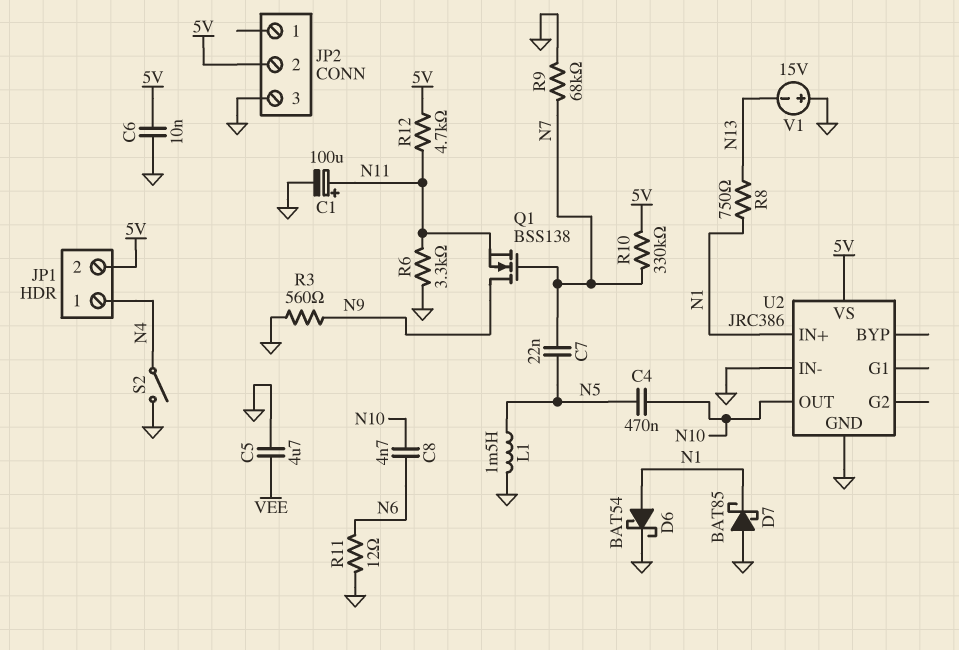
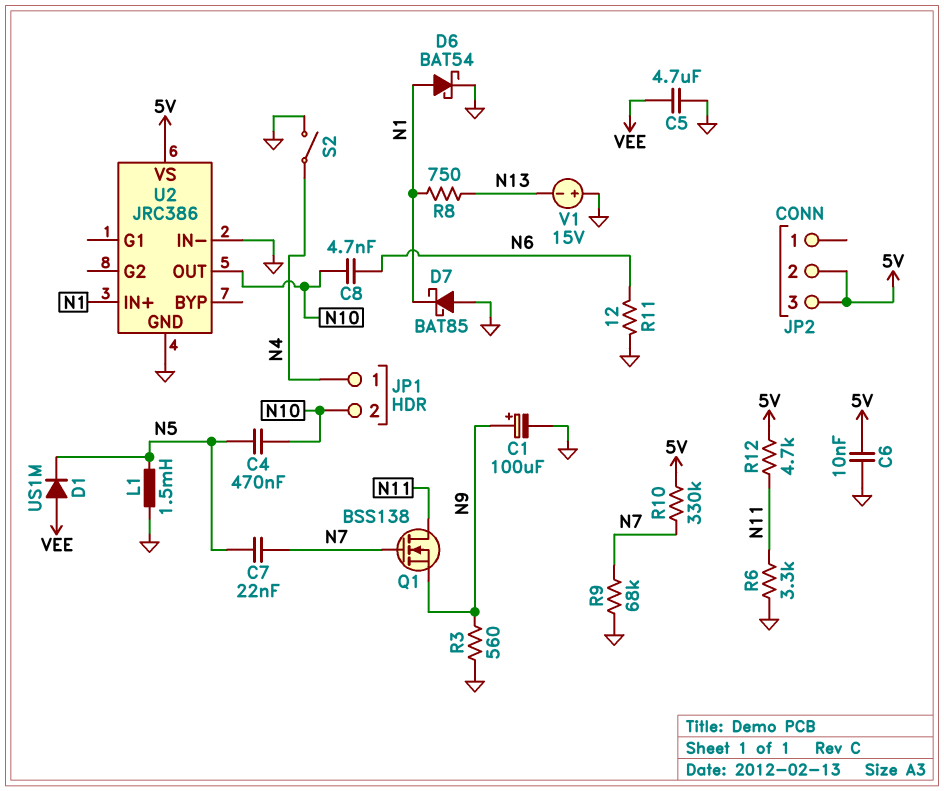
C1: 100uF (plus N11, minus GND) -> 100uF (plus N9, minus GND)
D1: none -> diode US1M (A VEE, K N5)
JP1 pin 2: 5V -> N10
JP2 pin 3: GND -> 5V
Q1: NMOS BSS138 (G N7, D N9, S N11) -> NMOS BSS138 (G N7, D N11, S N9)

